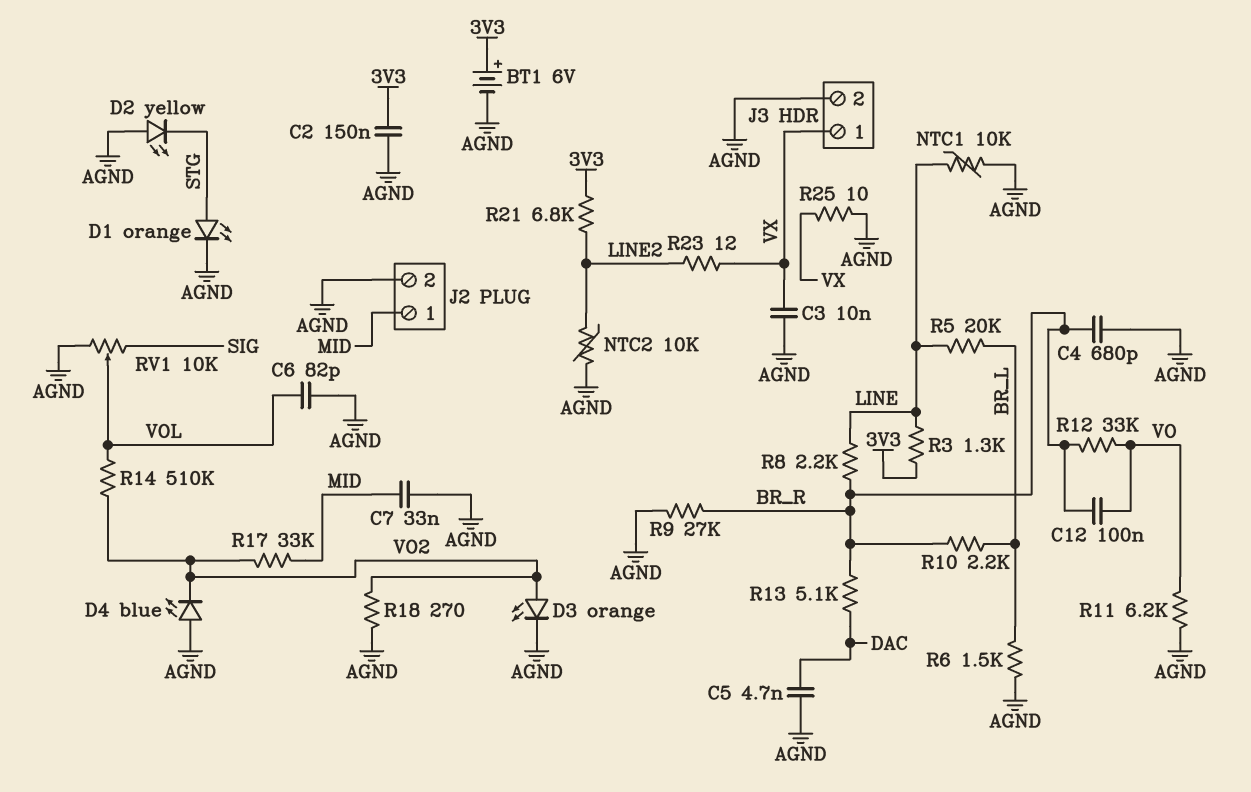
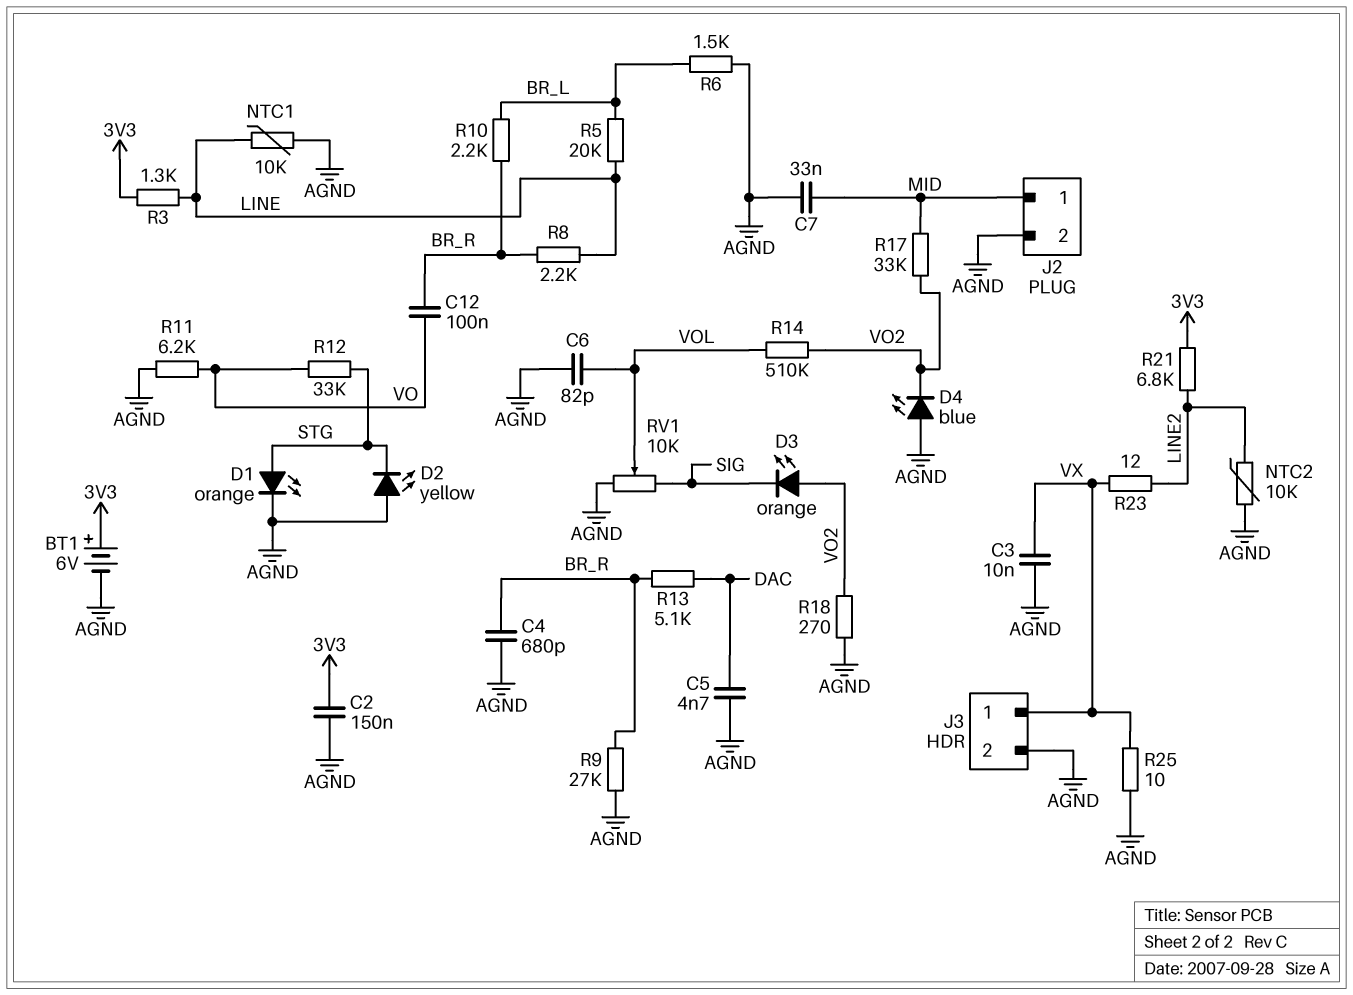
D3: LED orange (A VO2, K AGND) -> LED orange (A VO2, K SIG)
R12: 33k (BR_R, VO) -> 33k (STG, VO)

